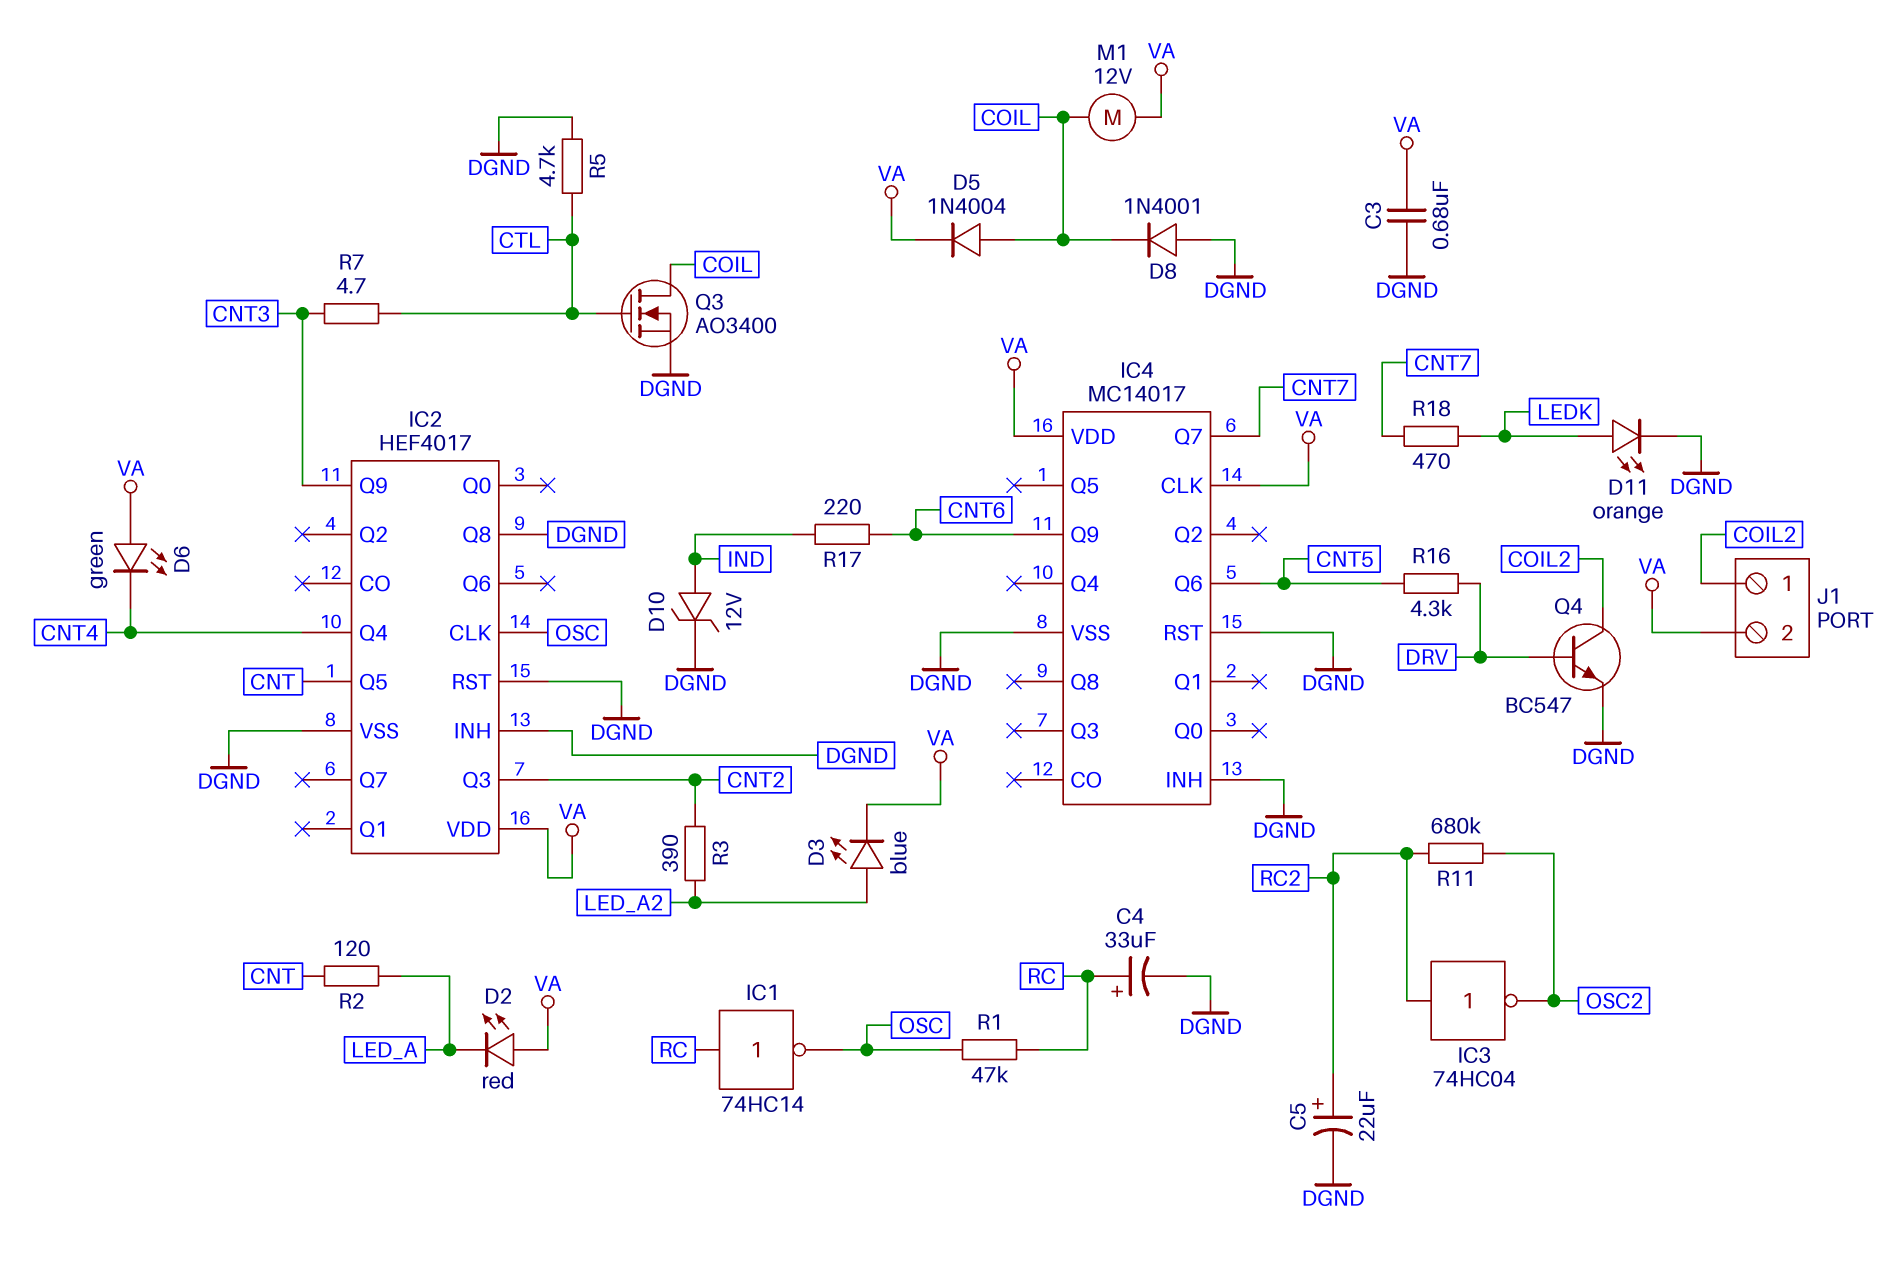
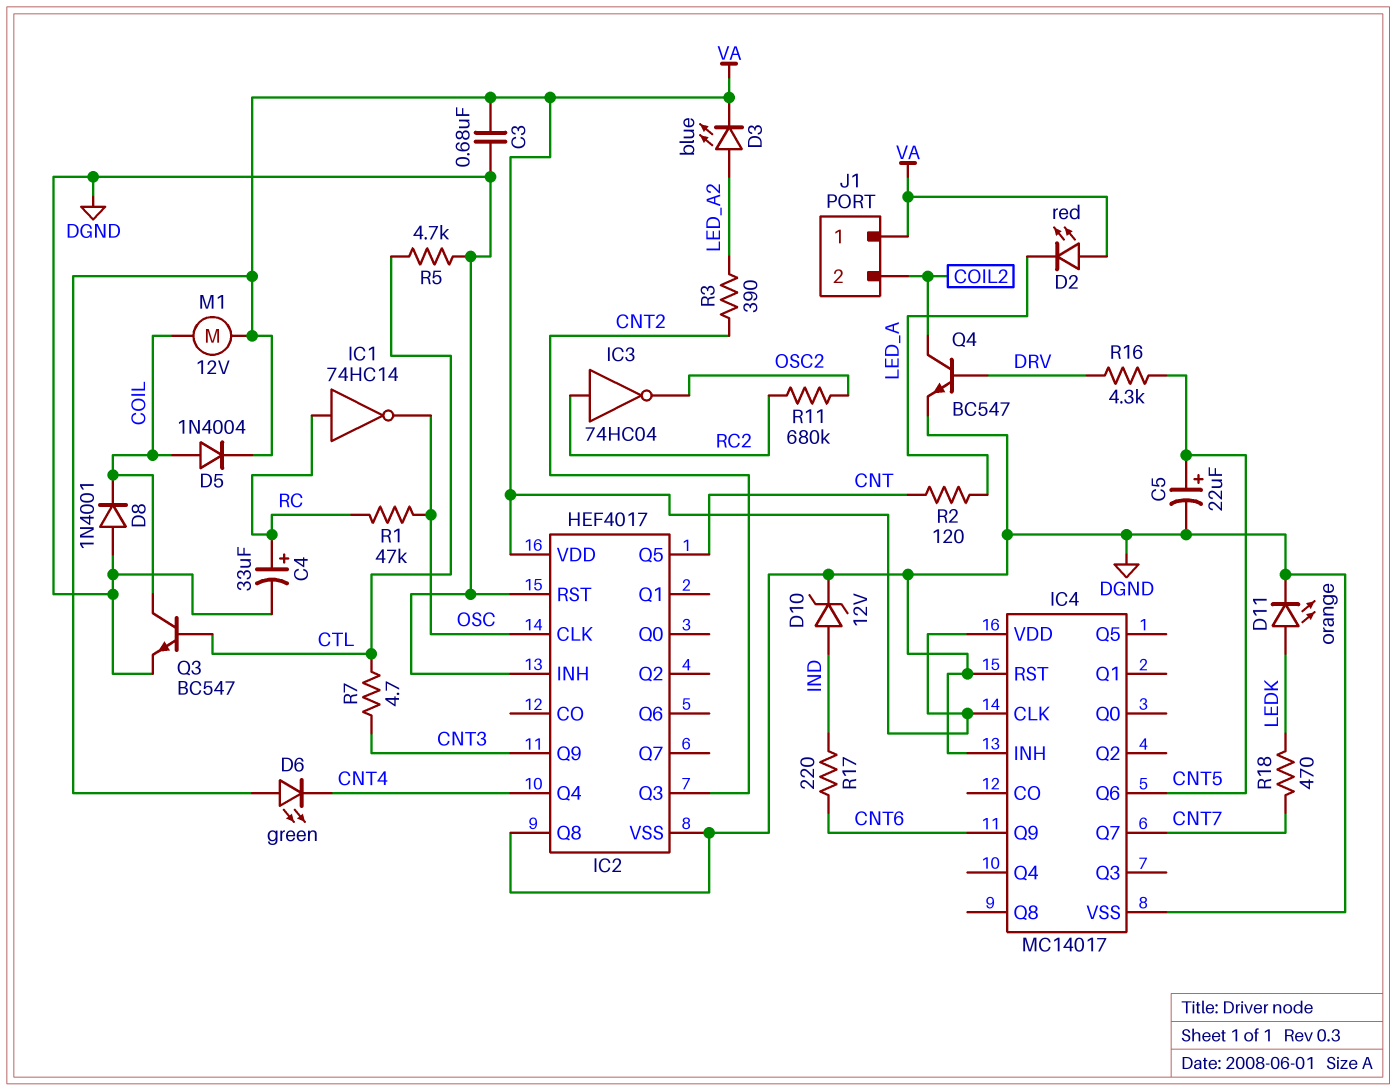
C5: 22uF (plus RC2, minus DGND) -> 22uF (plus CNT5, minus DGND)
J1 pin 1: COIL2 -> VA
J1 pin 2: VA -> COIL2
Q3: NMOS AO3400 (G CTL, D COIL, S DGND) -> NPN BC547 (B CTL, C COIL, E DGND)

